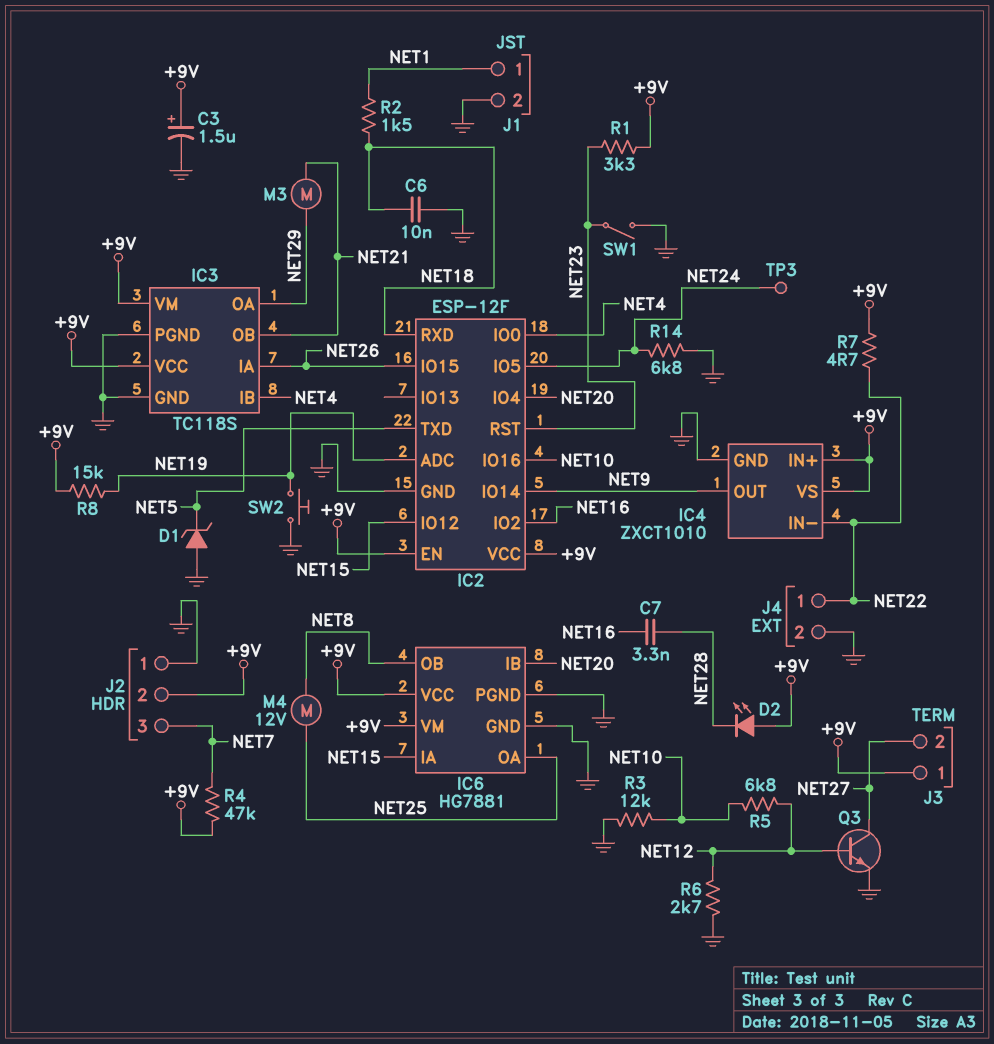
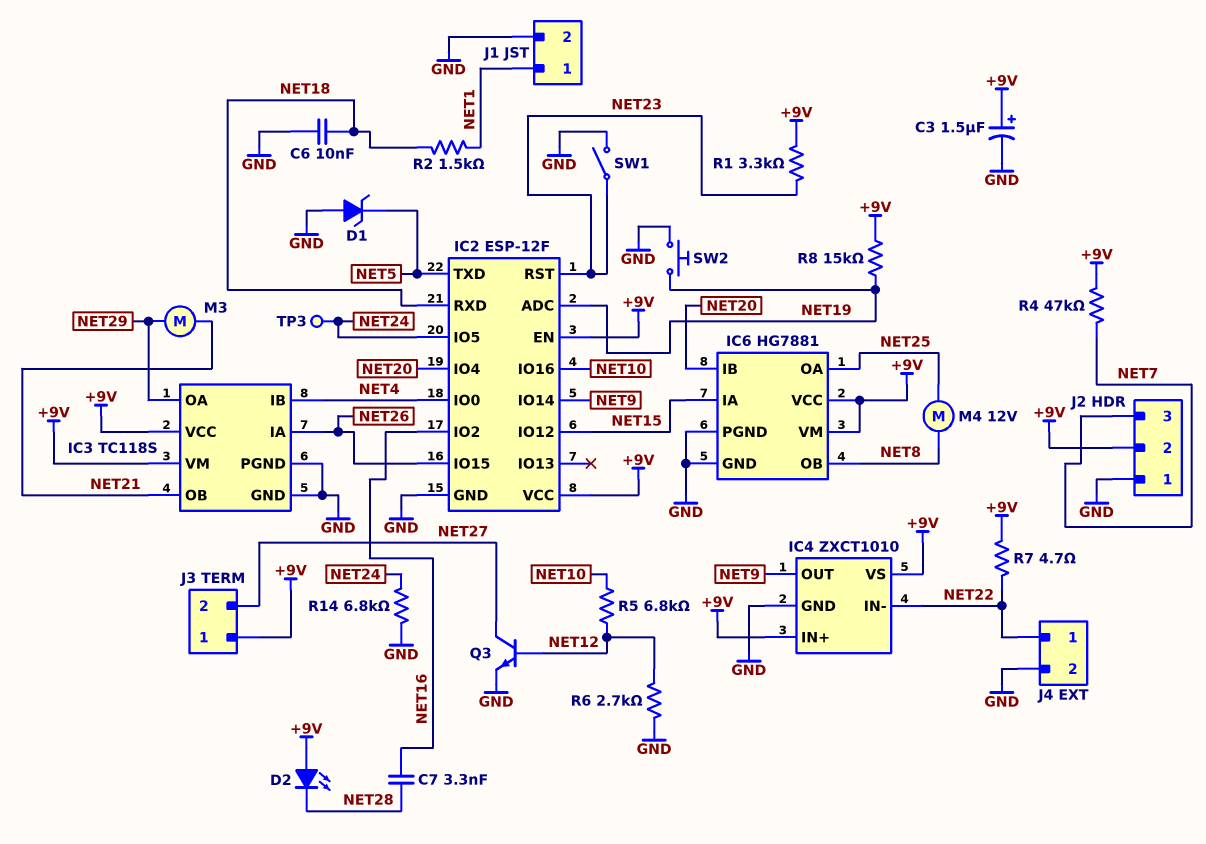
R3: 12k (GND, NET10) -> none

